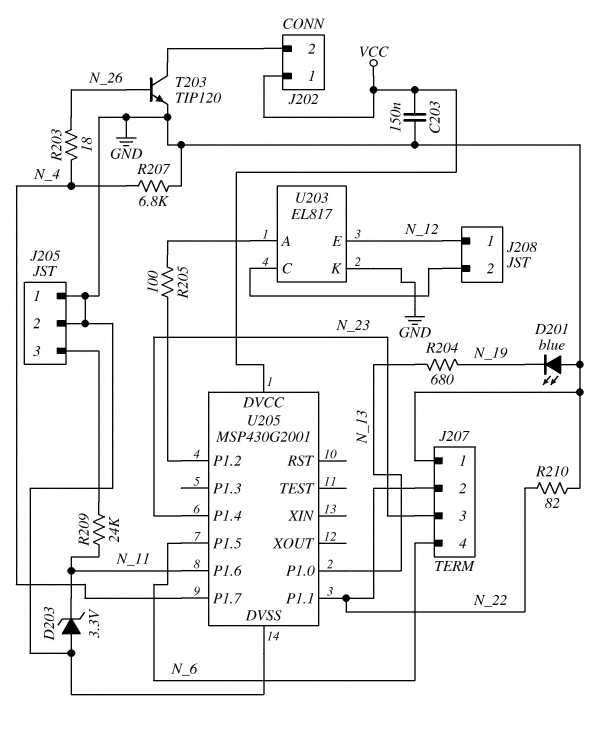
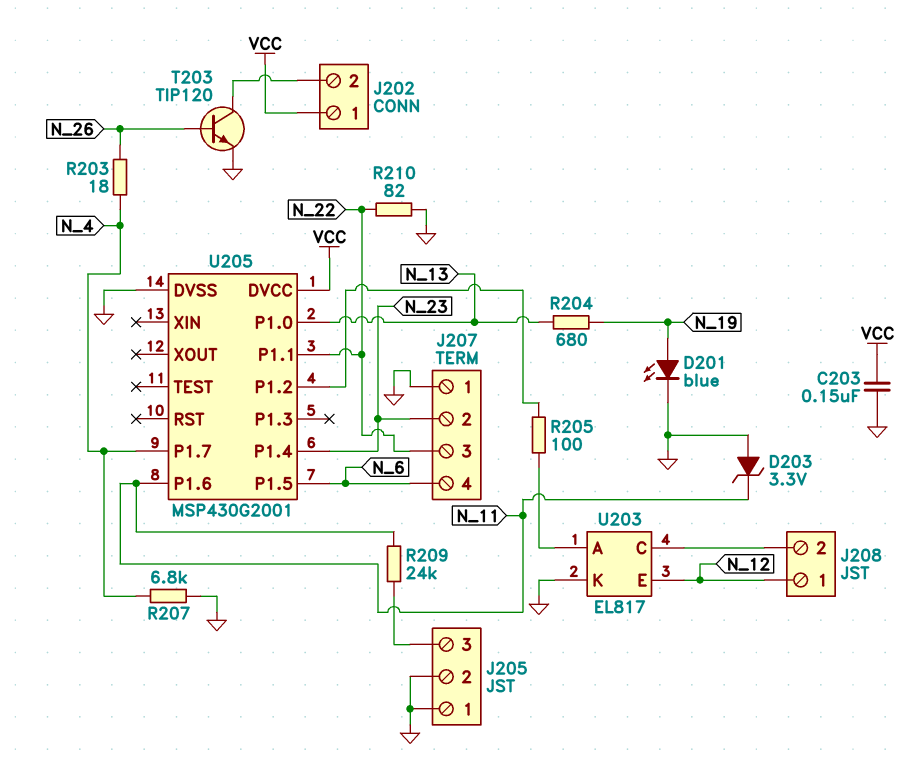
D201: LED blue (A GND, K N_19) -> LED blue (A N_19, K GND)
J207 pin 2: N_22 -> N_23
J207 pin 3: N_23 -> N_22

